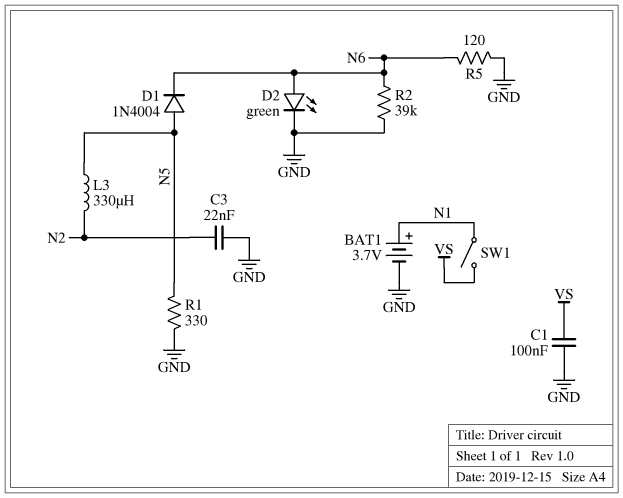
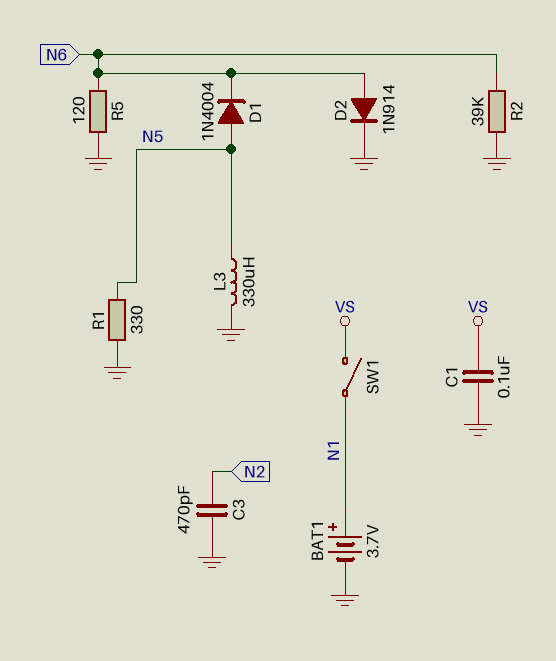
C3: 22nF (GND, N2) -> 470pF (GND, N2)
D2: LED green (A N6, K GND) -> diode 1N914 (A N6, K GND)
L3: 330uH (N2, N5) -> 330uH (GND, N5)

